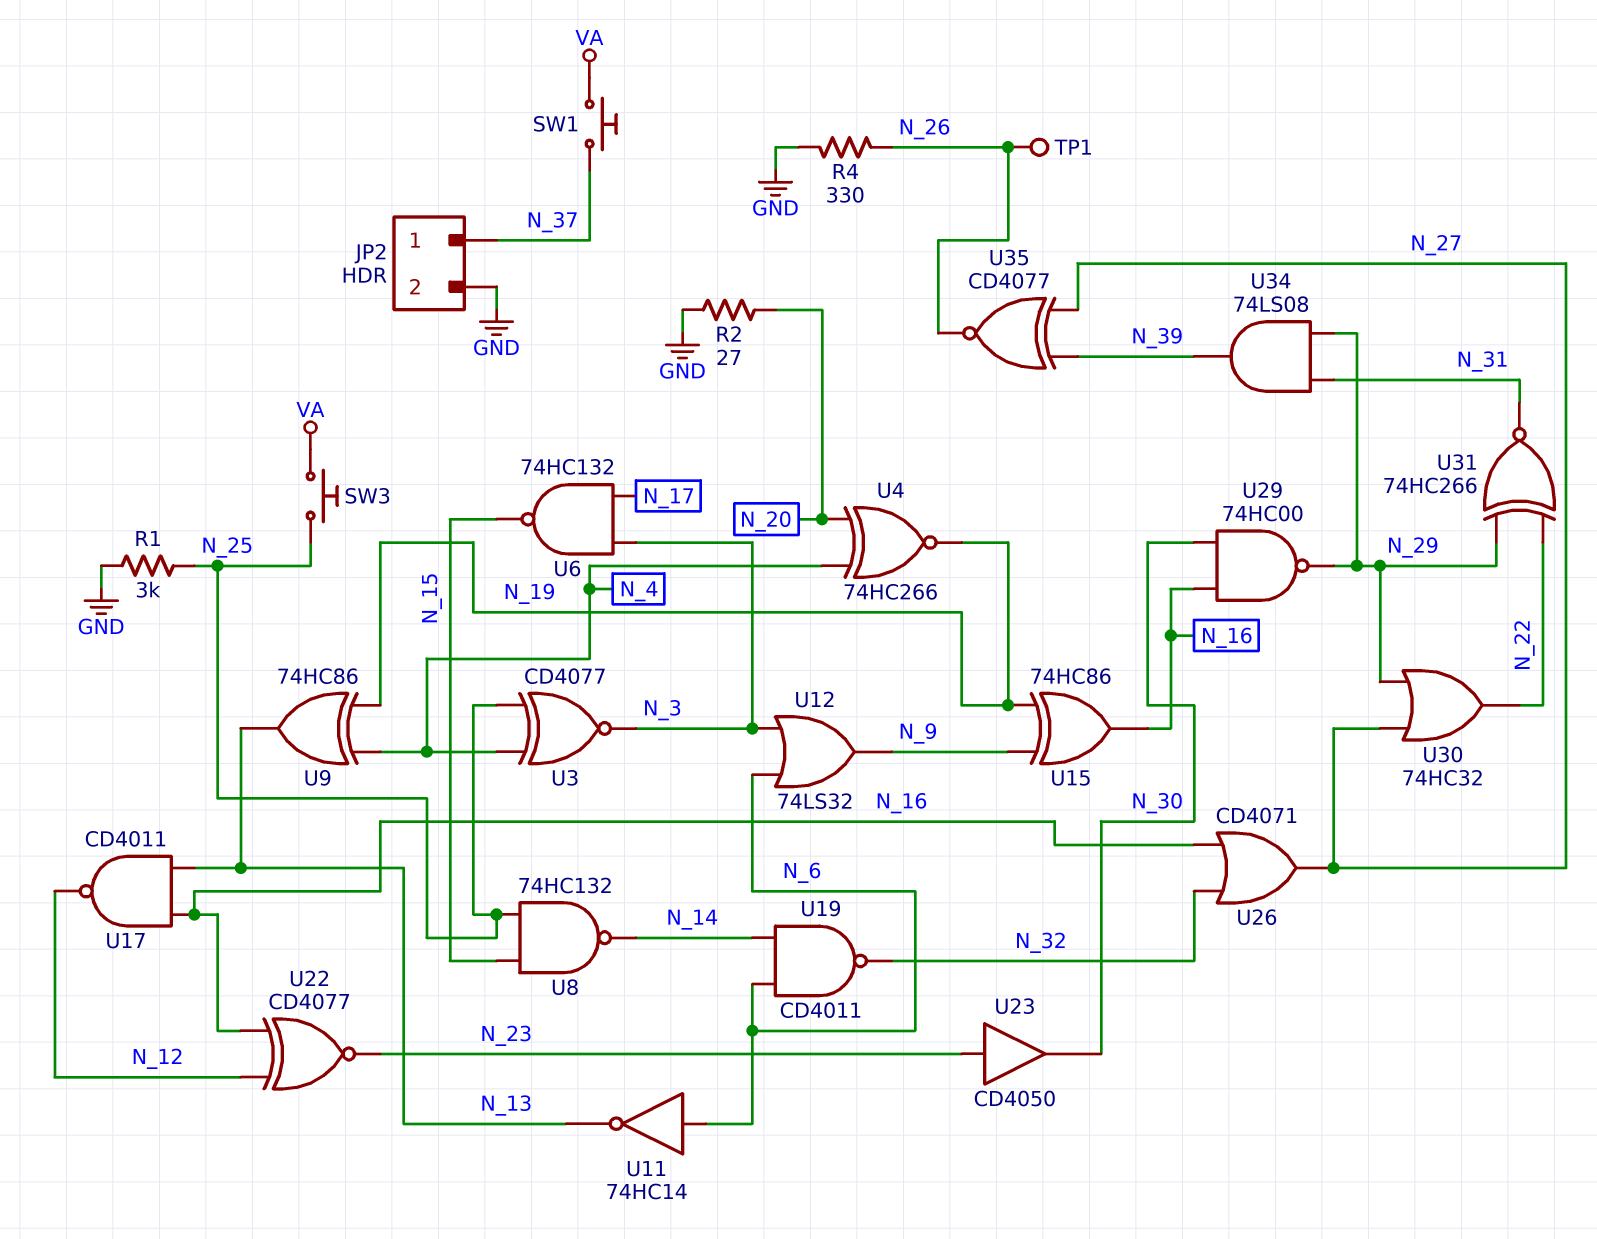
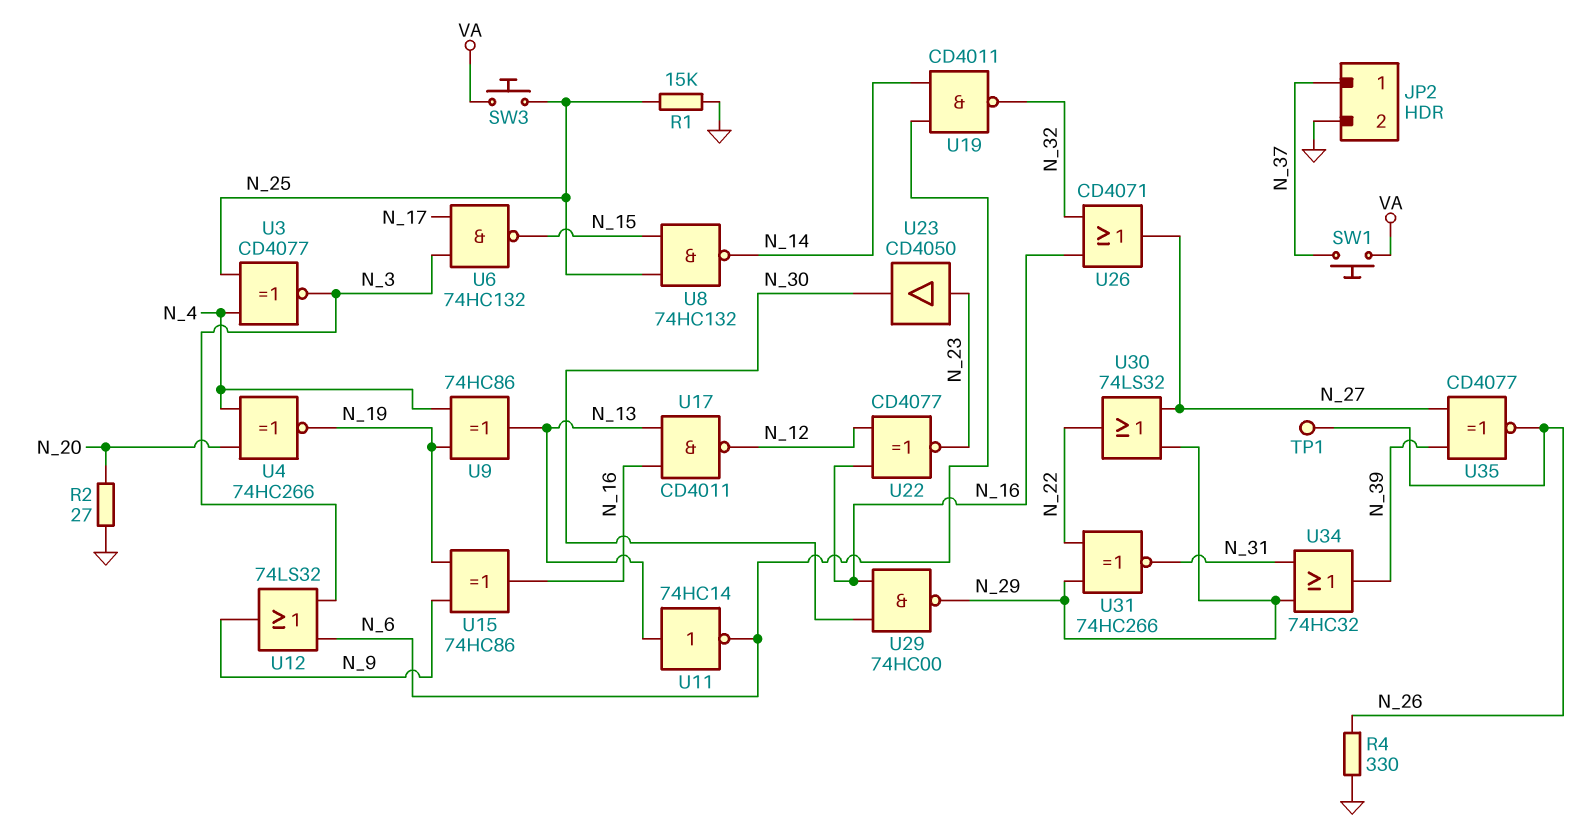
R1: 3k (GND, N_25) -> 15k (GND, N_25)
U11: NOT 74HC14 (in N_6, out N_13) -> NOT 74HC14 (in N_13, out N_6)
U30: OR 74HC32 (in N_27, in N_29, out N_22) -> OR 74LS32 (in N_27, in N_29, out N_22)
U34: AND 74LS08 (in N_29, in N_31, out N_39) -> OR 74HC32 (in N_29, in N_31, out N_39)

